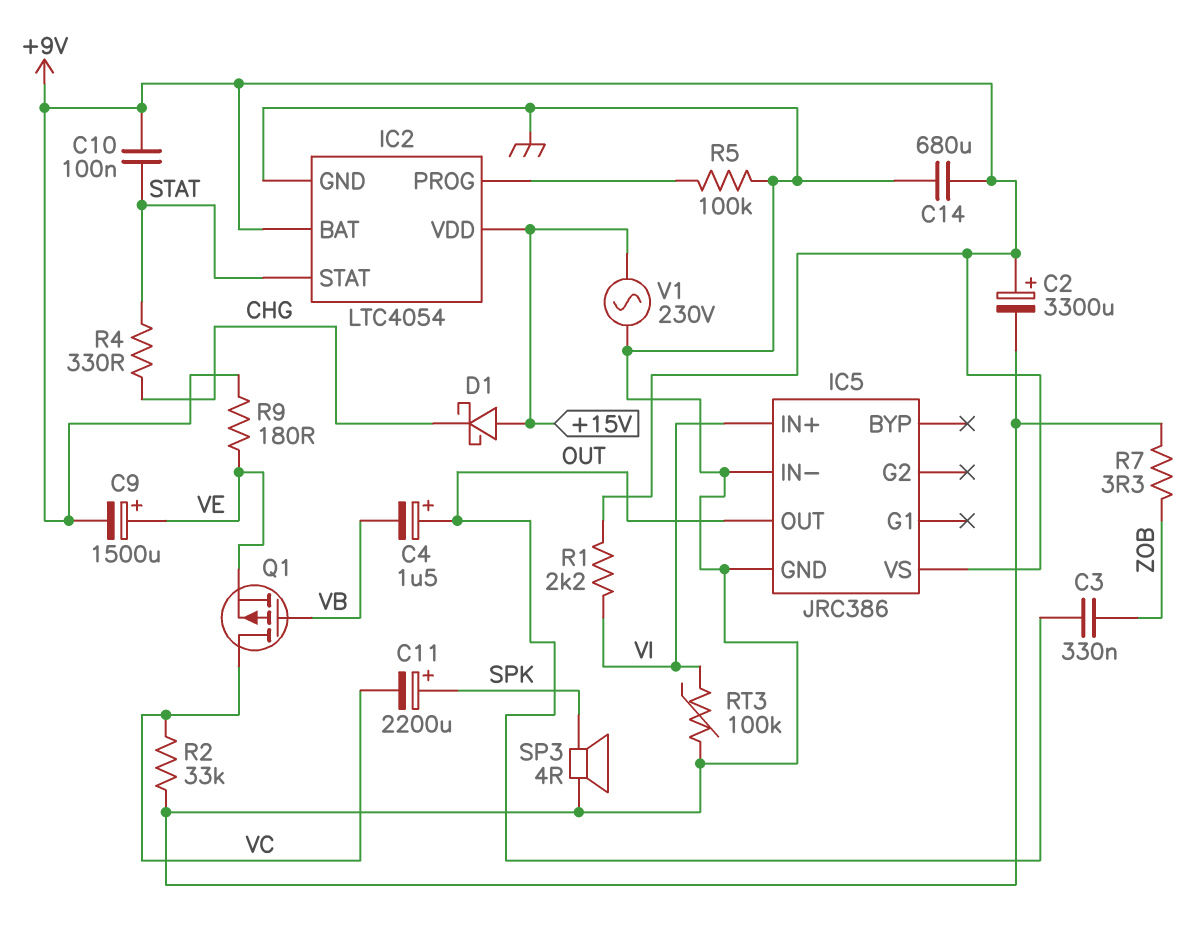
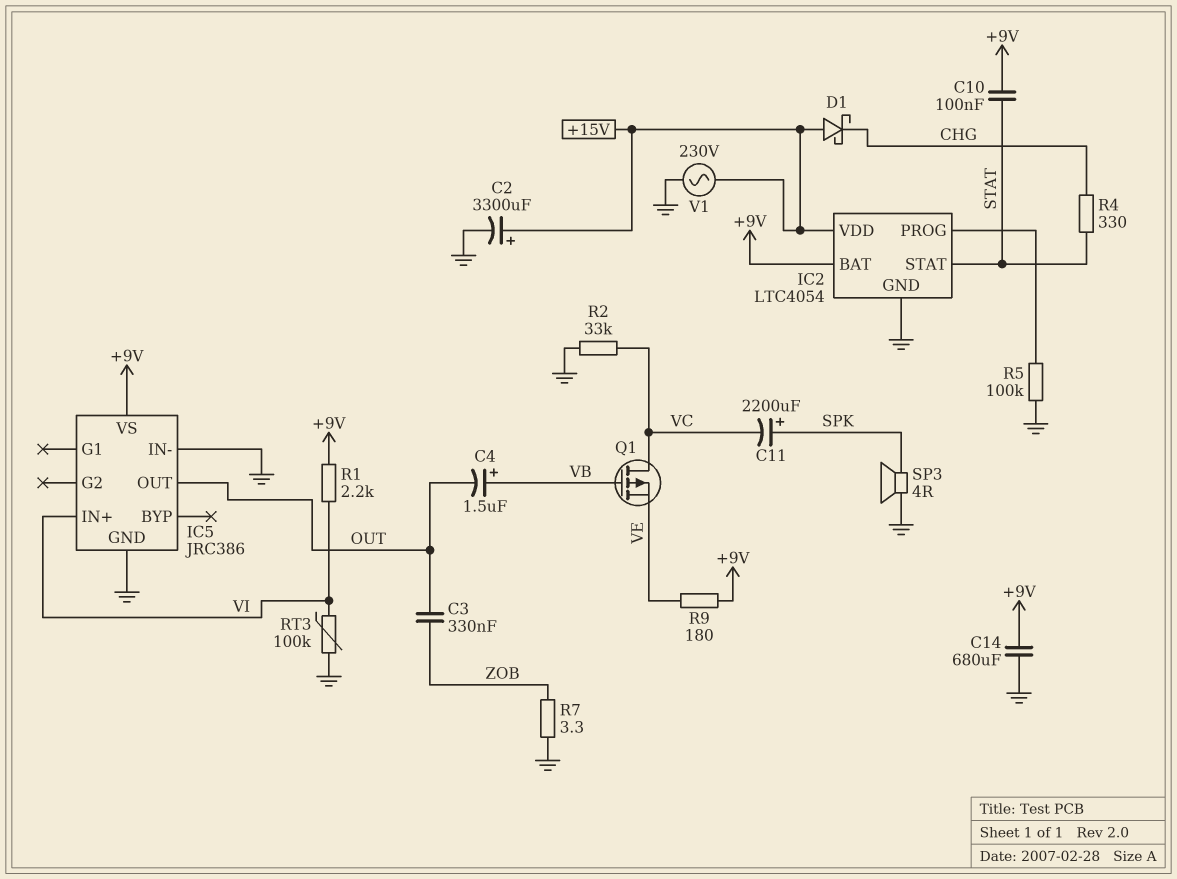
C2: 3300uF (plus +9V, minus GND) -> 3300uF (plus +15V, minus GND)
C4: 1.5uF (plus OUT, minus VB) -> 1.5uF (plus VB, minus OUT)
C9: 1500uF (plus VE, minus +9V) -> none

